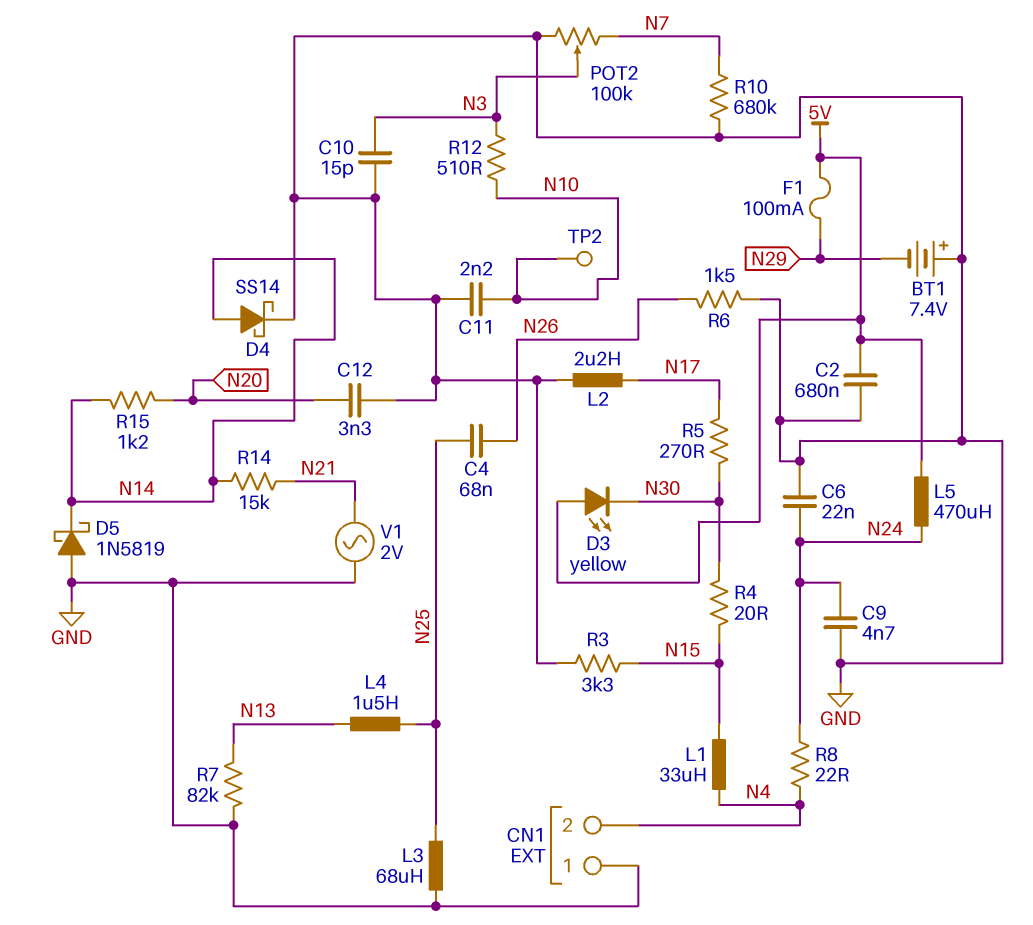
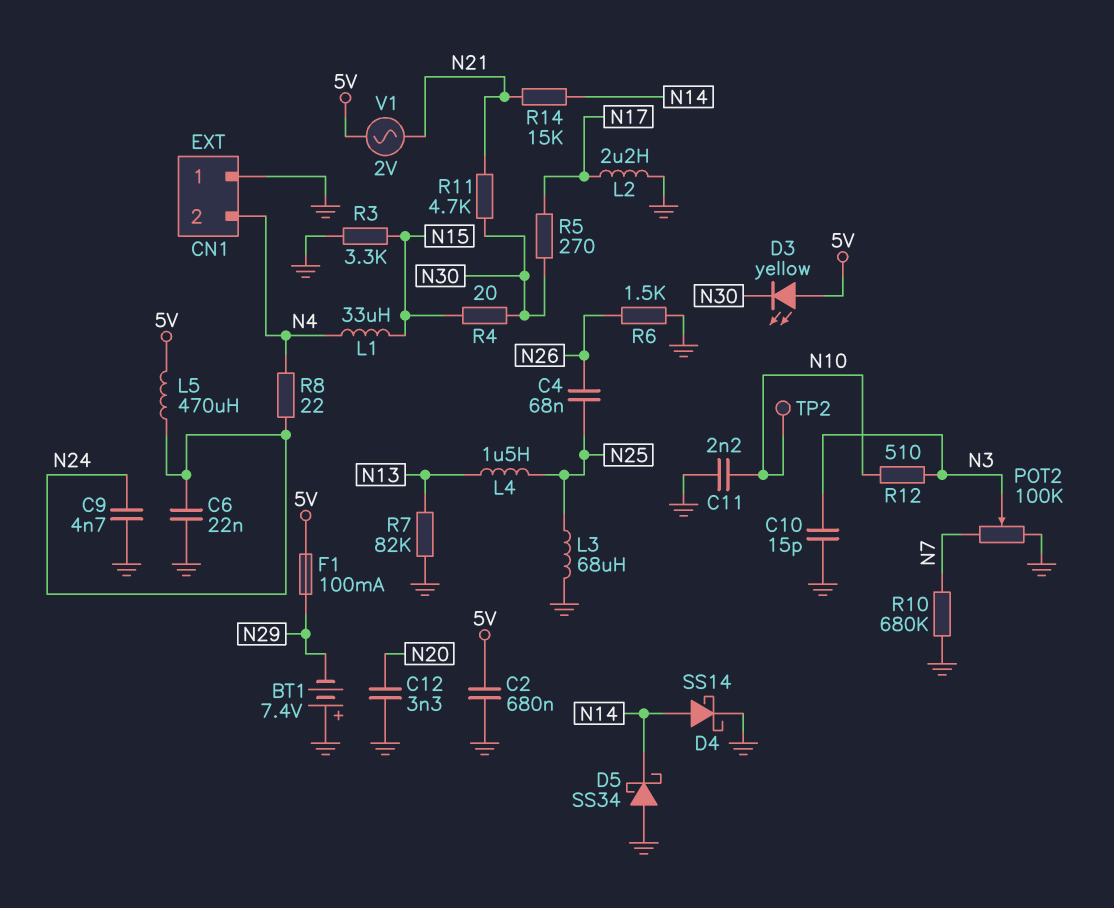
D5: schottky 1N5819 (A GND, K N14) -> schottky SS34 (A GND, K N14)
R11: none -> 4.7k (N21, N30)
R15: 1.2k (N14, N20) -> none
V1: AC 2V (GND, N21) -> AC 2V (5V, N21)

